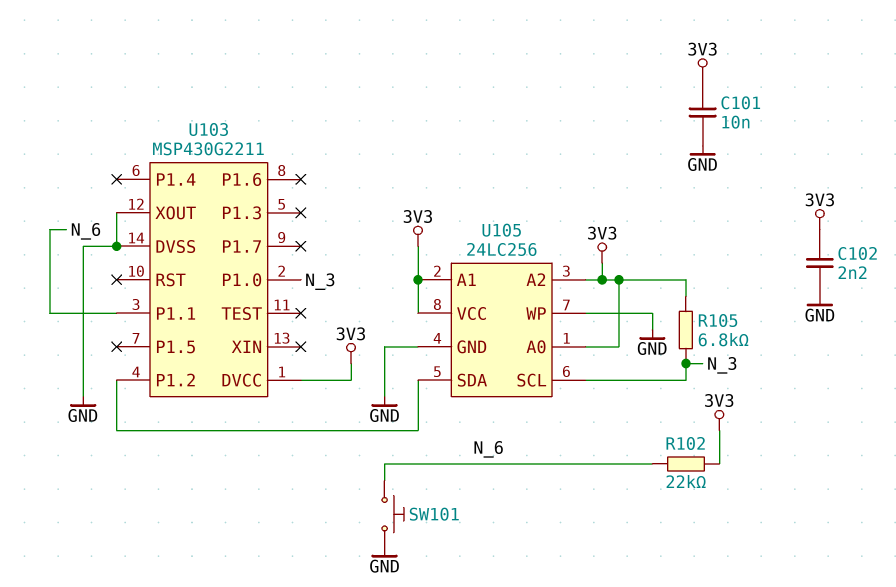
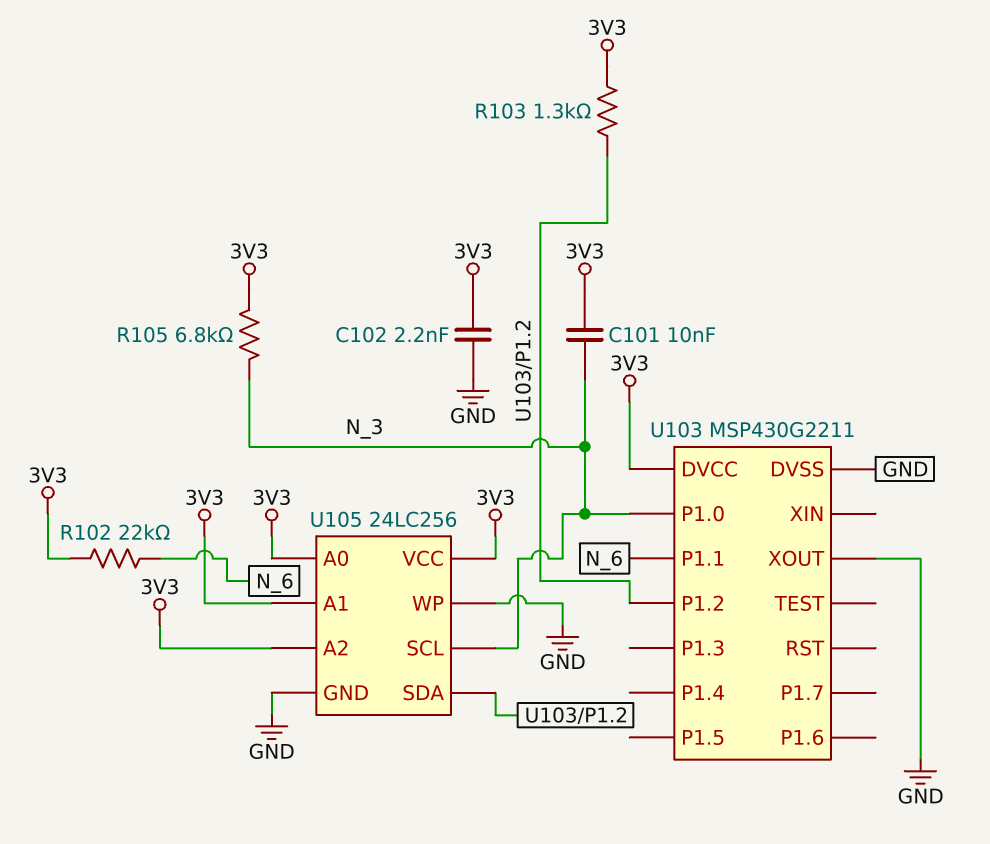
C101: 10nF (3V3, GND) -> 10nF (3V3, N_3)
R103: none -> 1.3k (3V3, U103/P1.2)
SW101: button (GND, N_6) -> none

